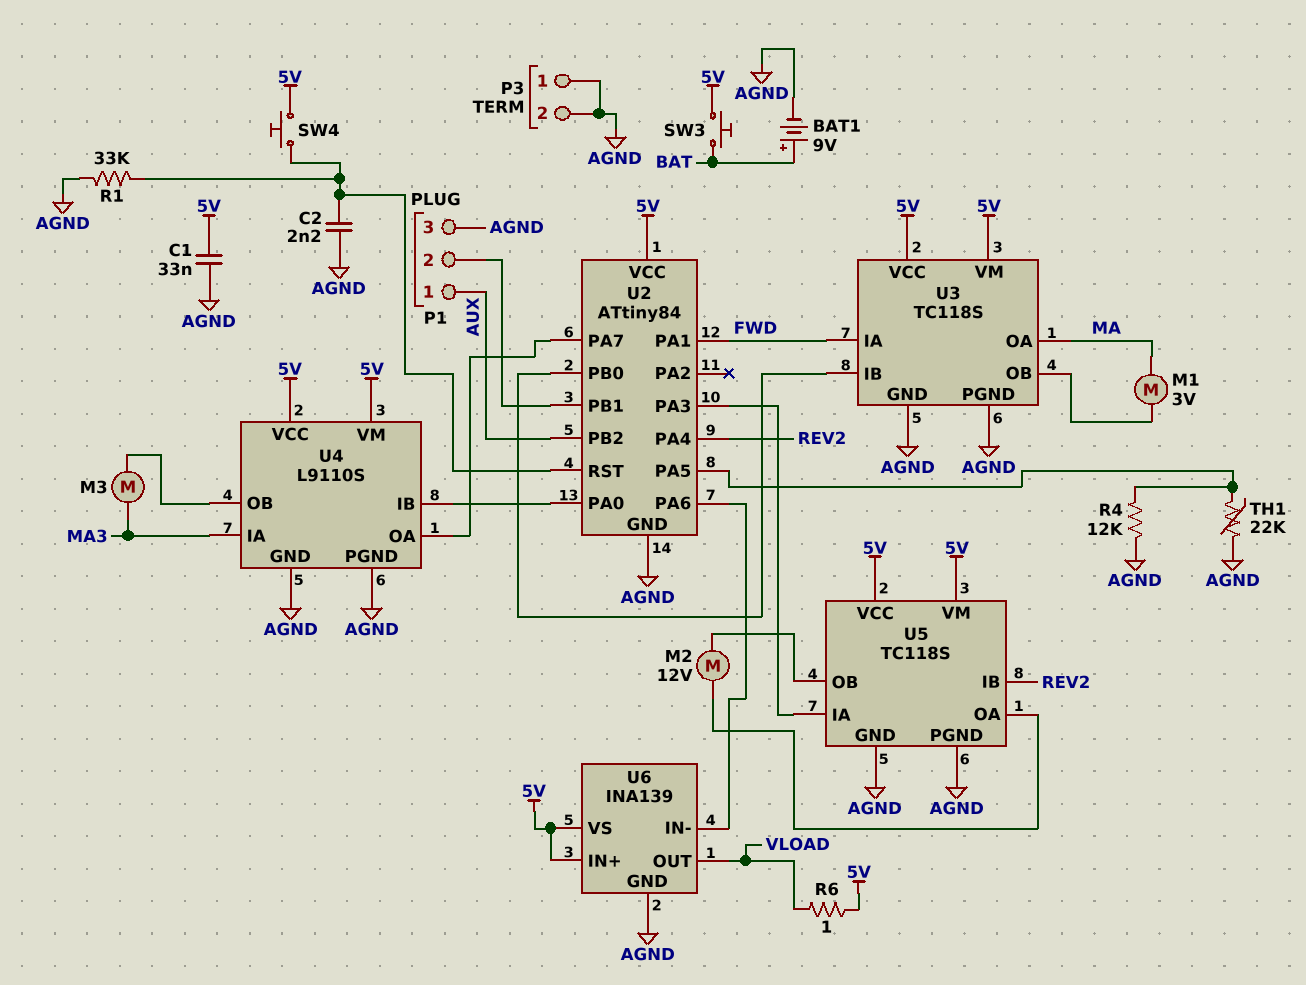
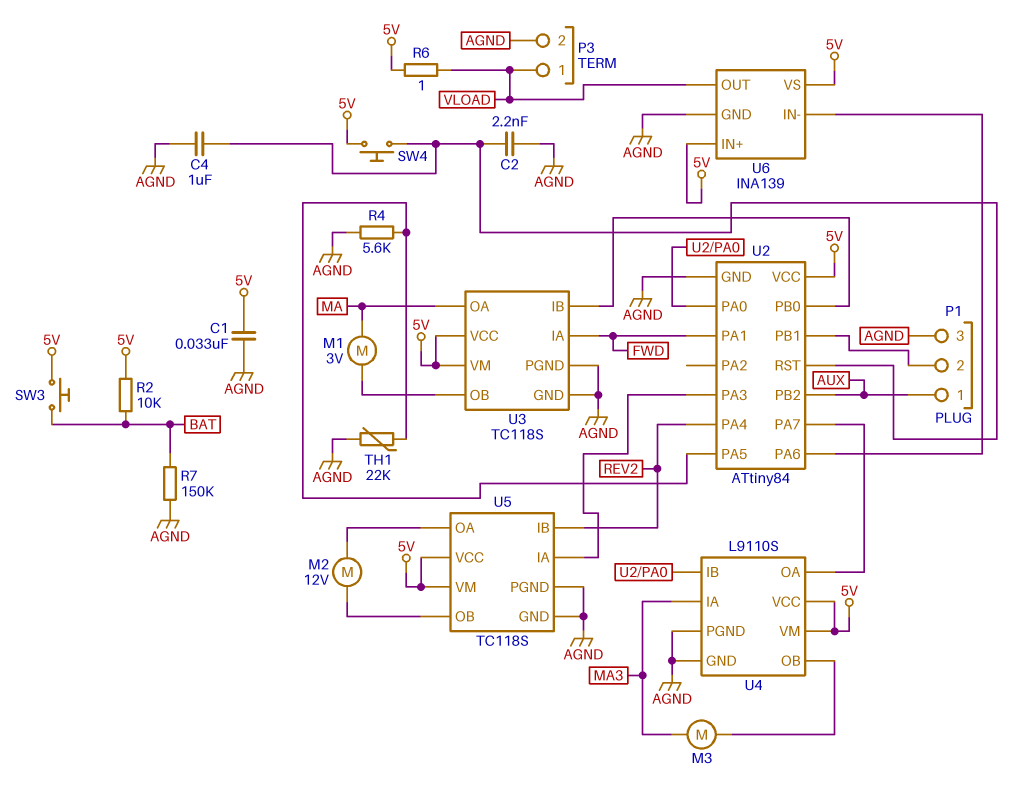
BAT1: 9V (plus BAT, minus AGND) -> none
C4: none -> 1uF (AGND, U2/RST)
P3 pin 1: AGND -> VLOAD
R1: 33k (AGND, U2/RST) -> none
R2: none -> 10k (5V, BAT)
R4: 12k (AGND, U2/PA5) -> 5.6k (AGND, U2/PA5)
R7: none -> 150k (AGND, BAT)

